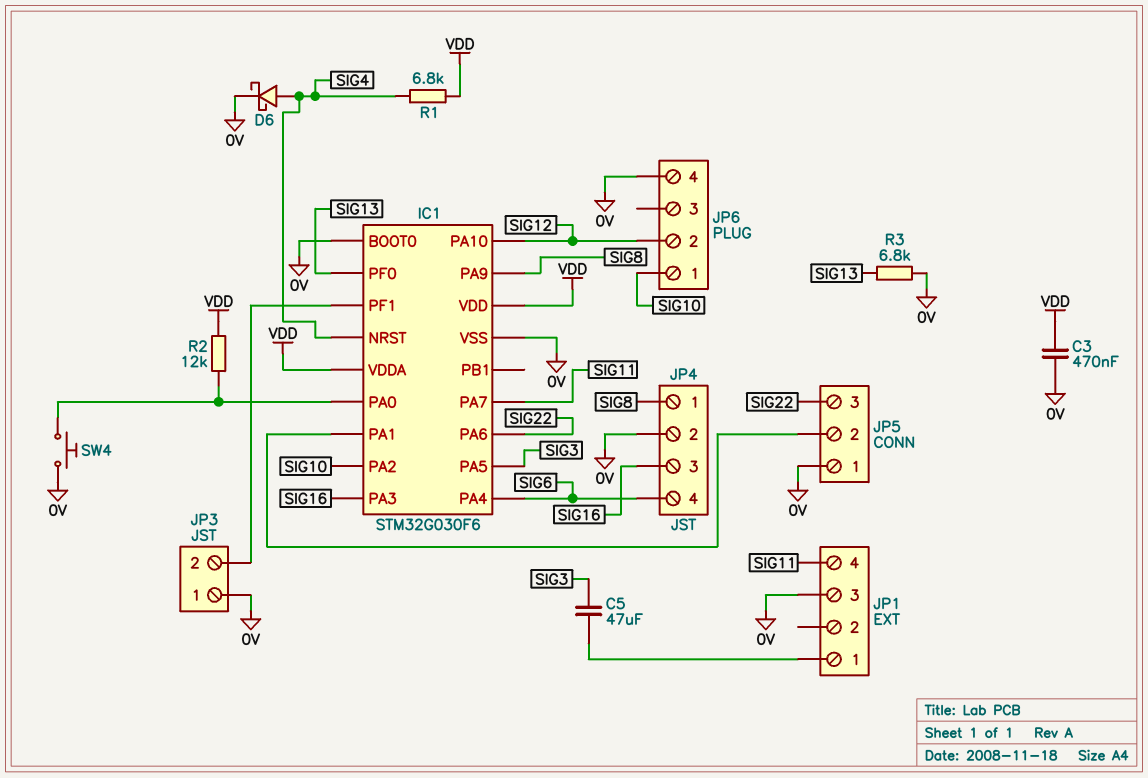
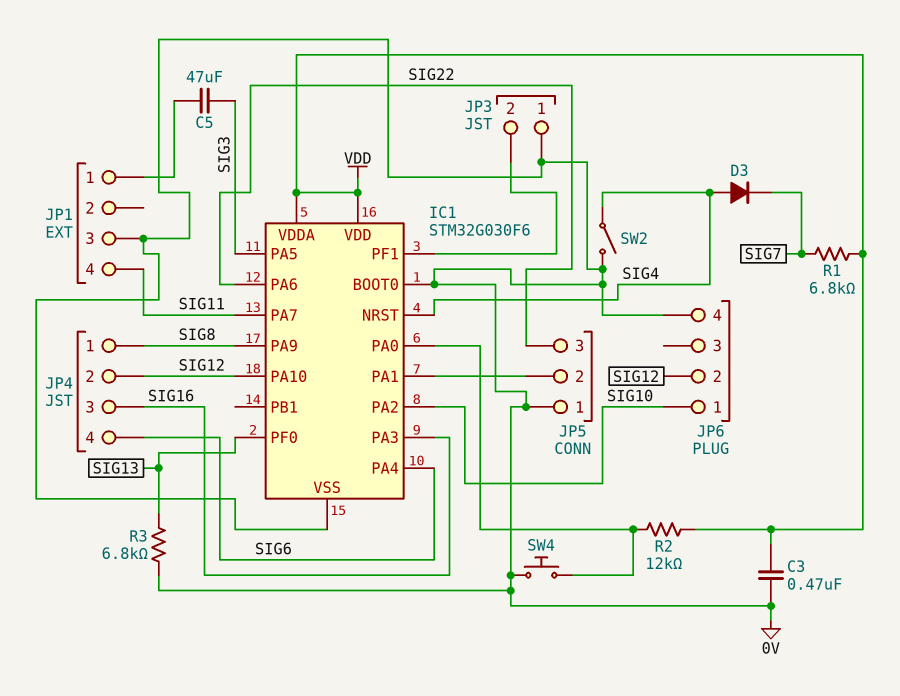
D3: none -> diode (A SIG4, K SIG7)
D6: schottky (A SIG4, K 0V) -> none
JP4 pin 2: 0V -> SIG12
R1: 6.8k (SIG4, VDD) -> 6.8k (SIG7, VDD)
SW2: none -> switch (0V, SIG4)

